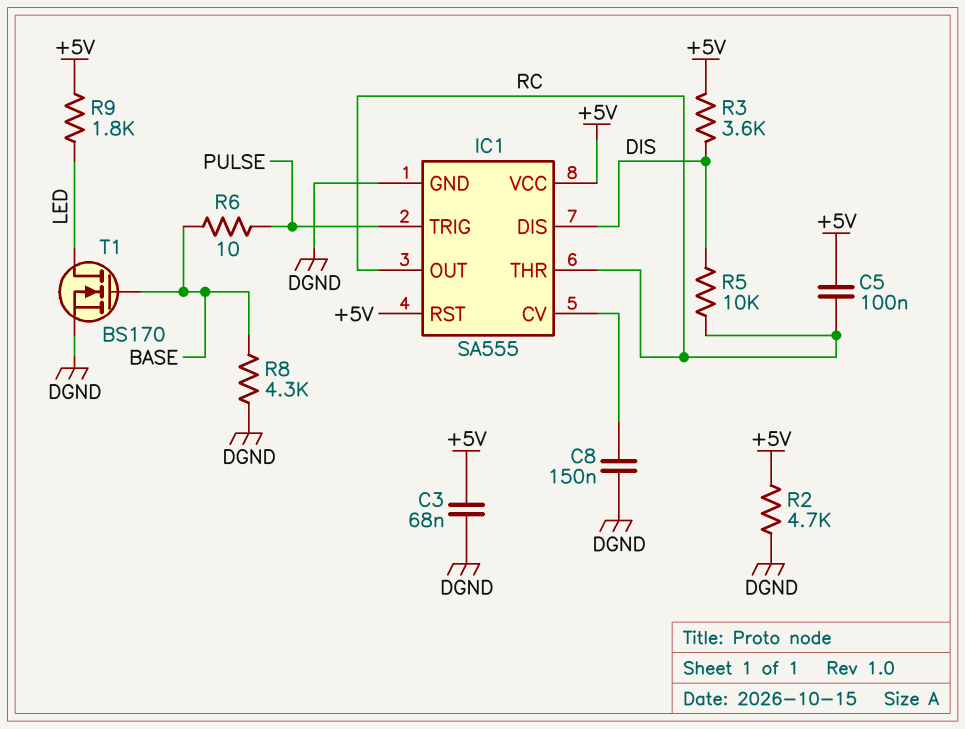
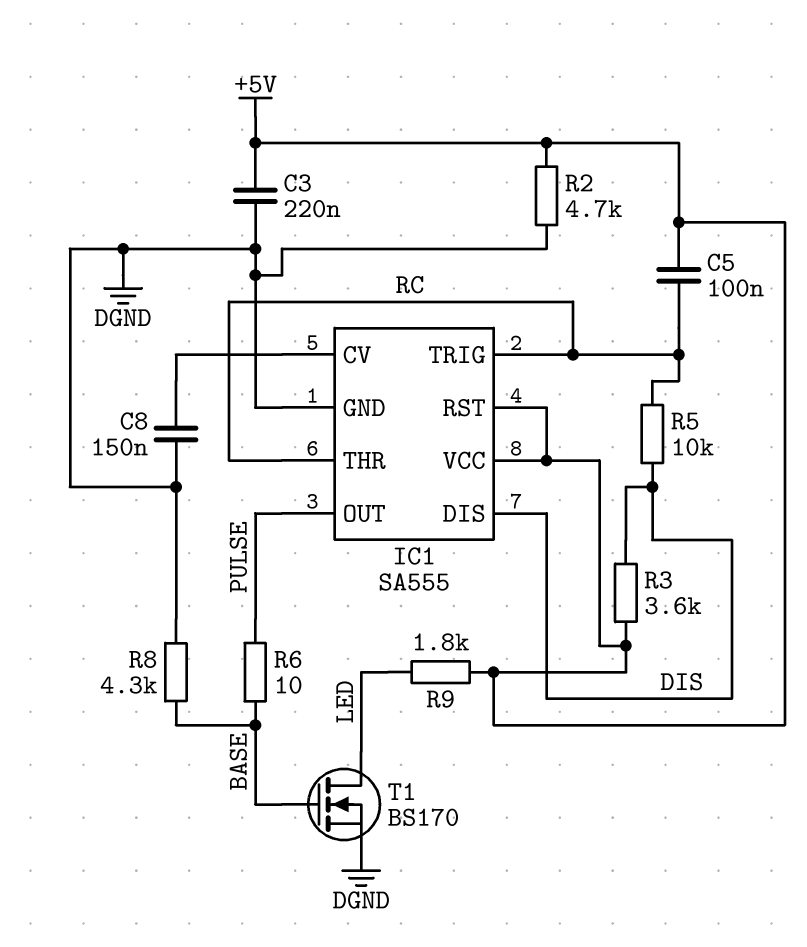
C3: 68nF (+5V, DGND) -> 220nF (+5V, DGND)
IC1 pin OUT: RC -> PULSE
IC1 pin TRIG: PULSE -> RC

